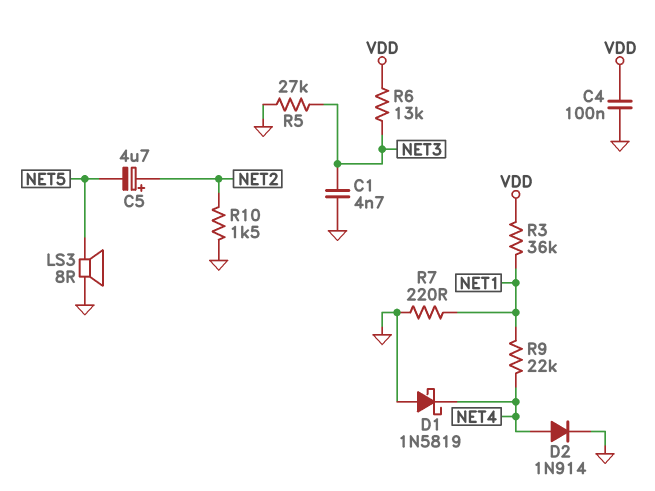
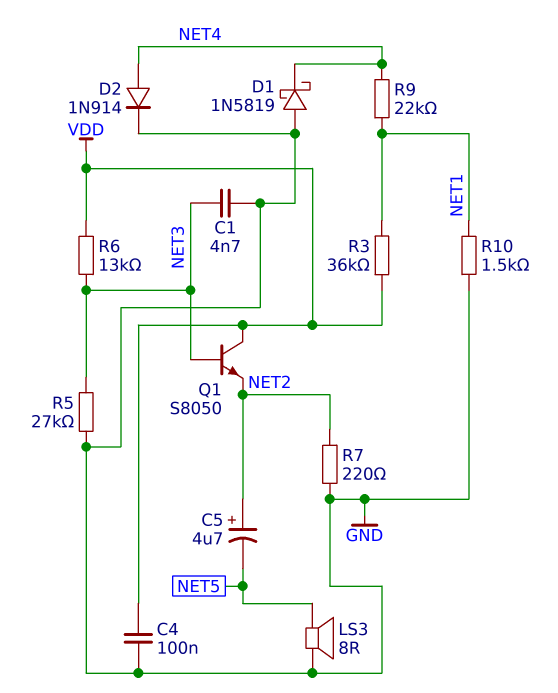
Q1: none -> NPN S8050 (B NET3, C VDD, E NET2)
R7: 220 (GND, NET1) -> 220 (GND, NET2)
R10: 1.5k (GND, NET2) -> 1.5k (GND, NET1)

